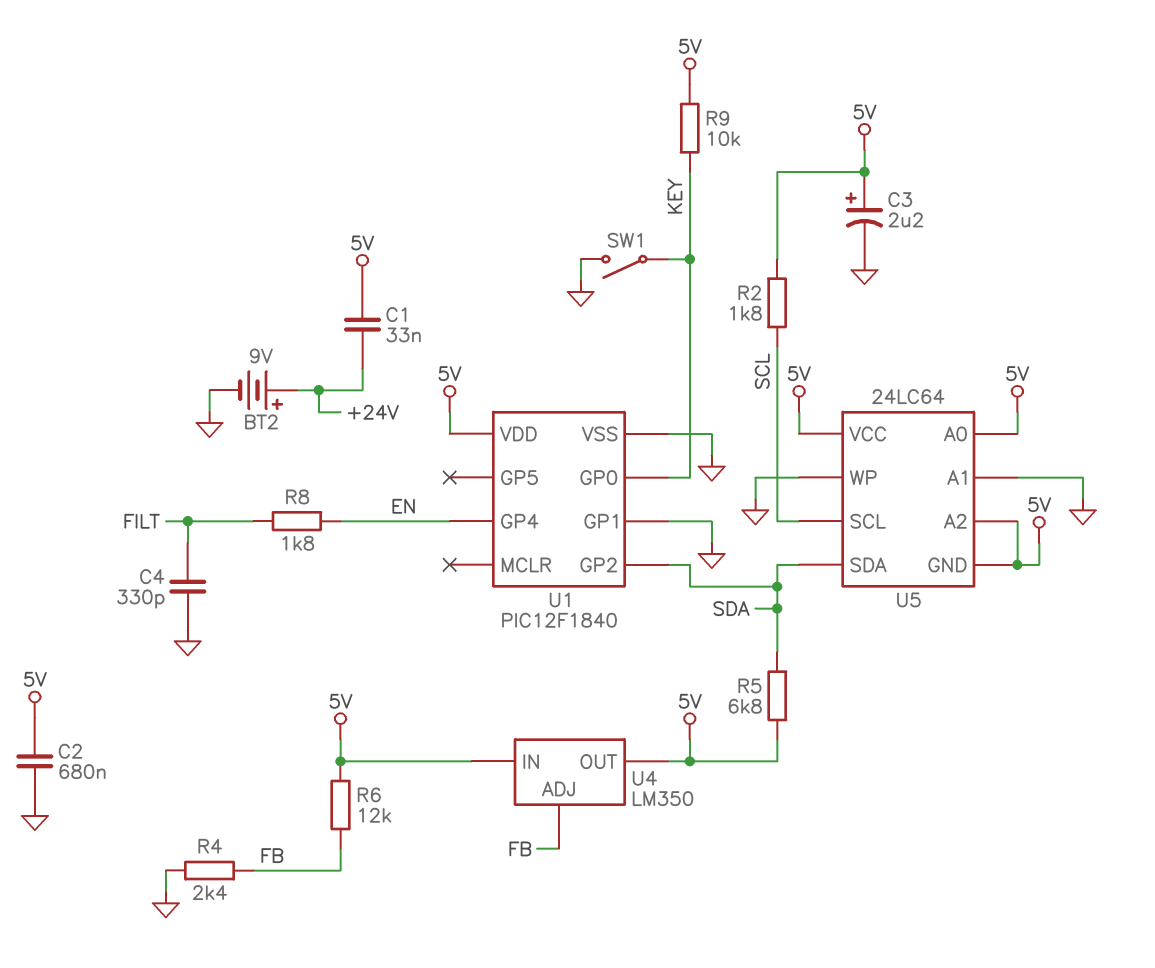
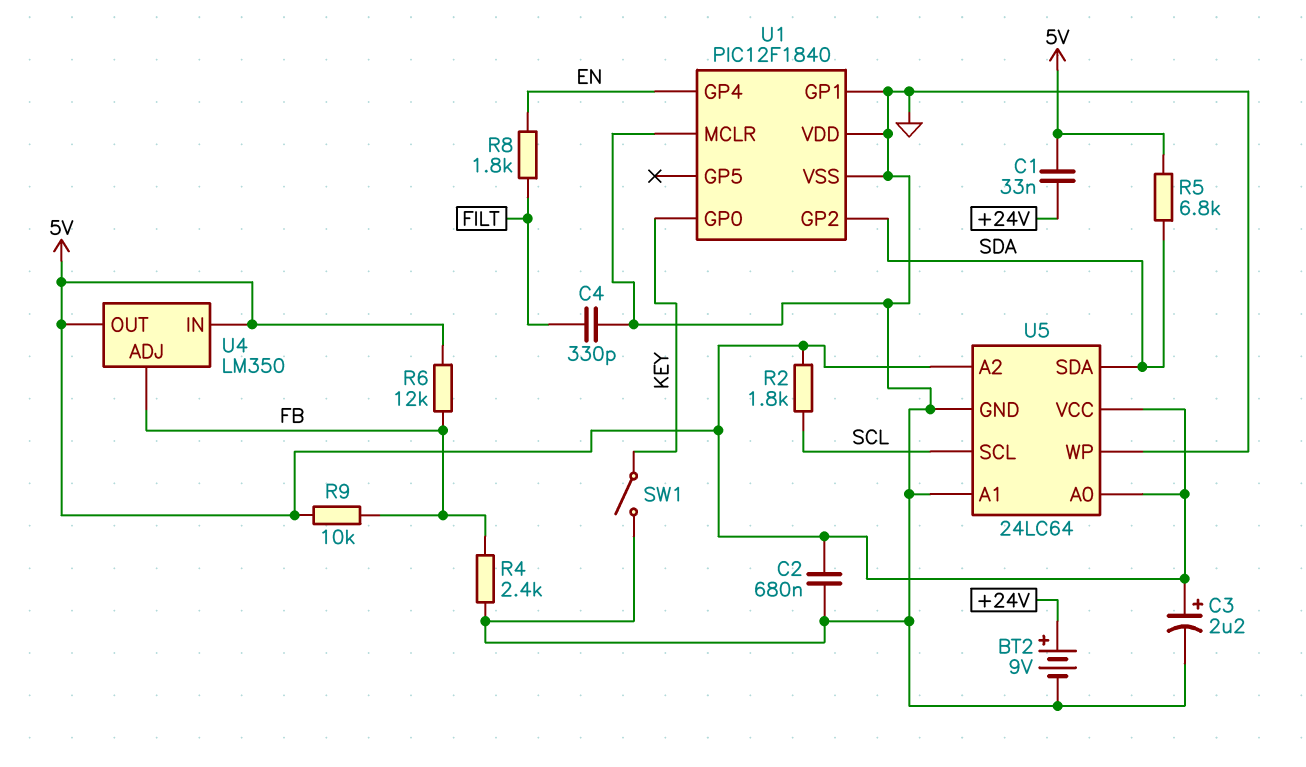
R9: 10k (5V, KEY) -> 10k (5V, FB)
U1 pin MCLR: none -> GND
U1 pin VDD: 5V -> GND
U5 pin GND: 5V -> GND

